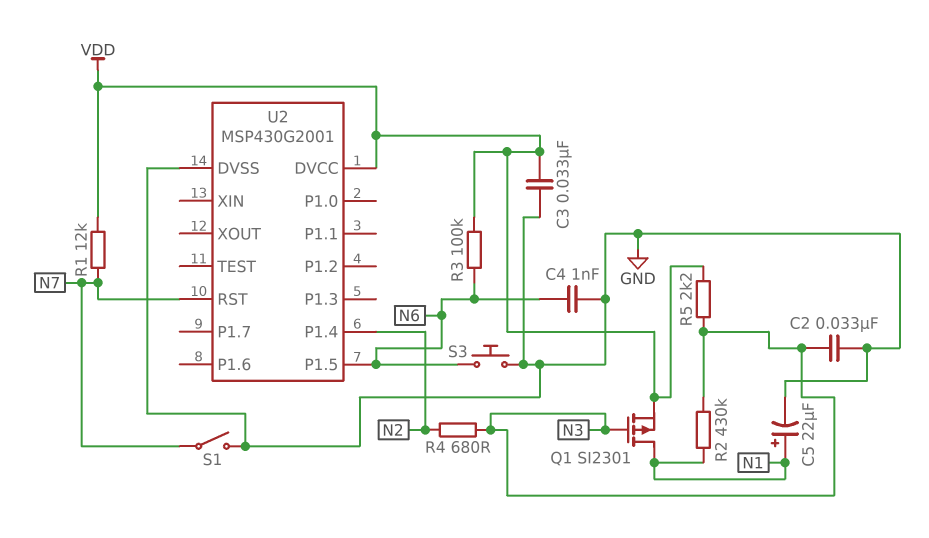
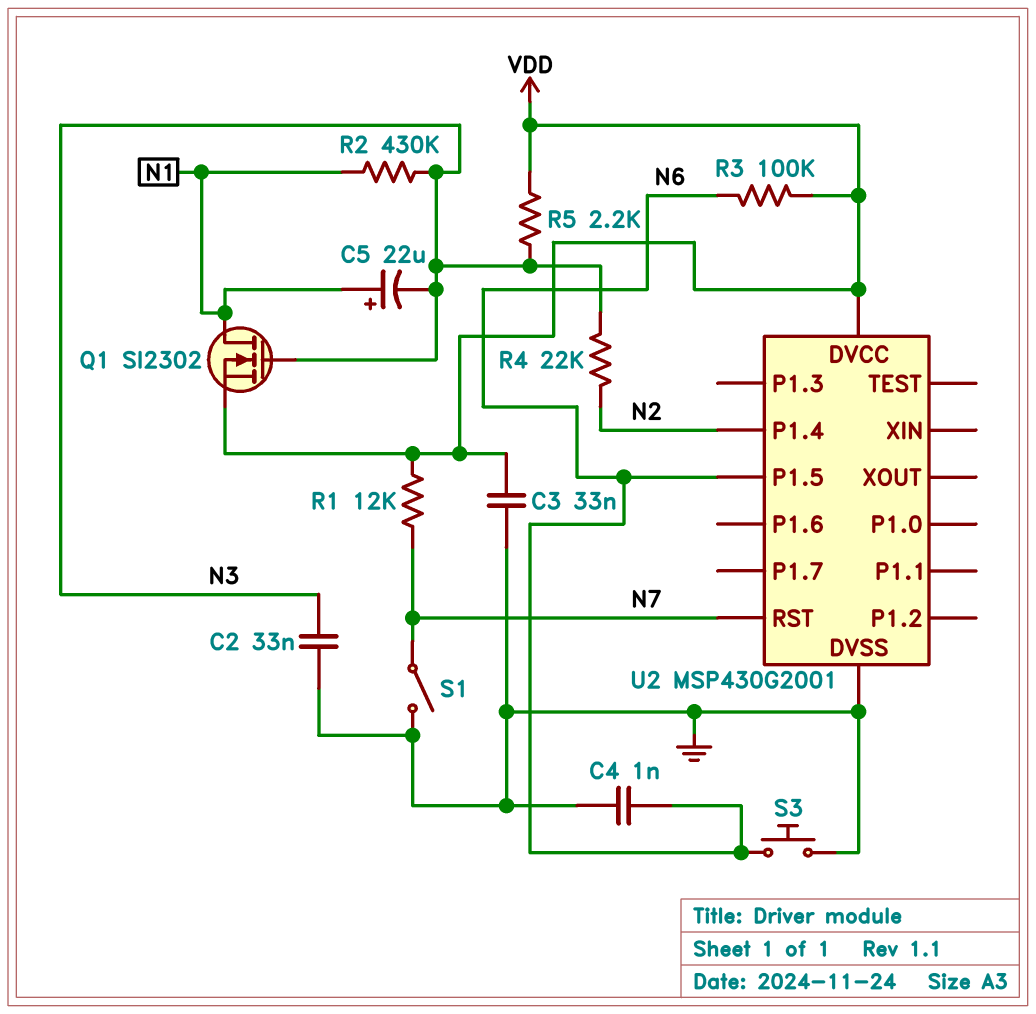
C5: 22uF (plus N1, minus GND) -> 22uF (plus N1, minus N3)
Q1: PMOS SI2301 (G N3, D N1, S VDD) -> NMOS SI2302 (G N3, D N1, S VDD)
R4: 680 (N2, N3) -> 22k (N2, N3)

